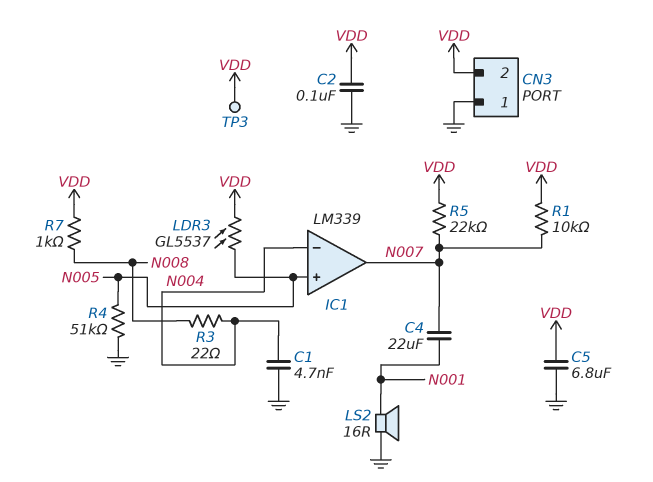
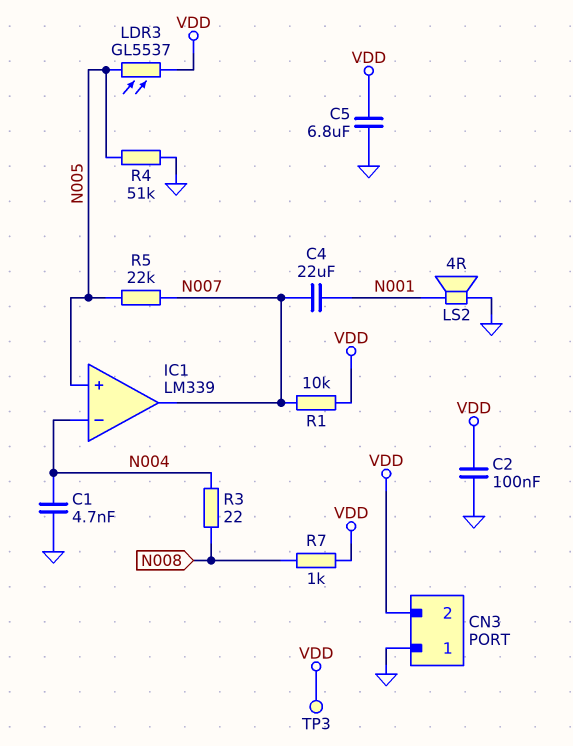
LS2: speaker 16R (GND, N001) -> speaker 4R (GND, N001)
R5: 22k (N007, VDD) -> 22k (N005, N007)

